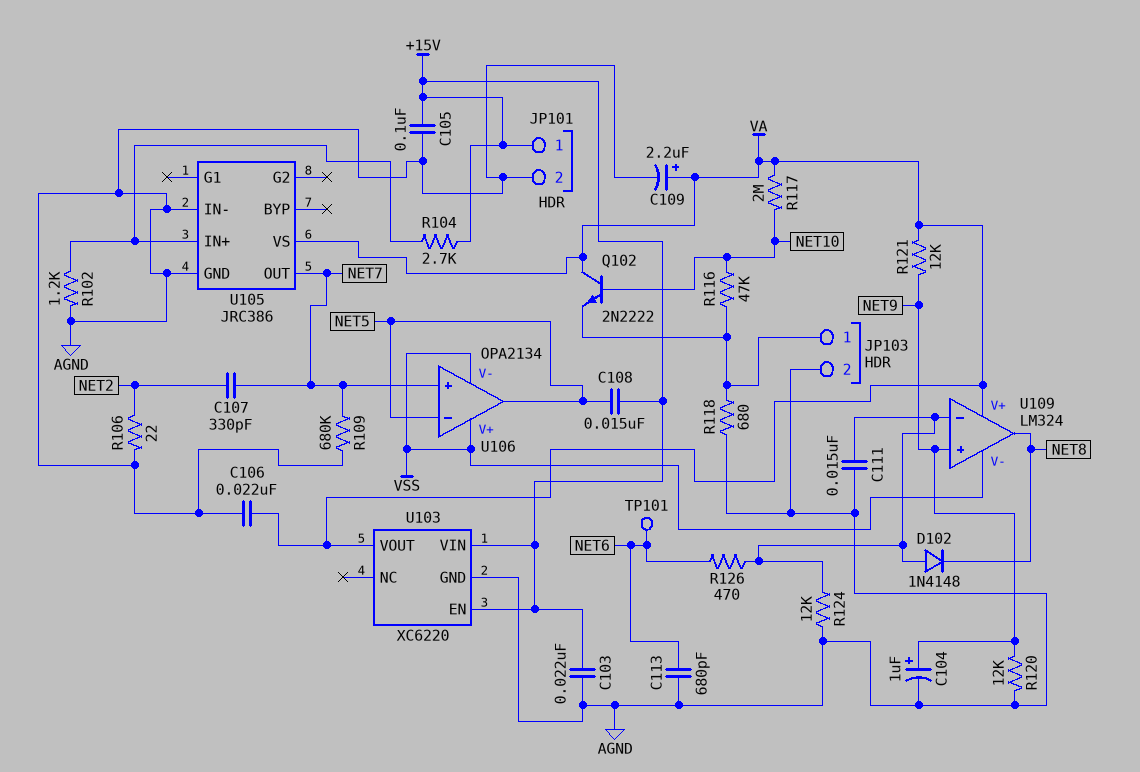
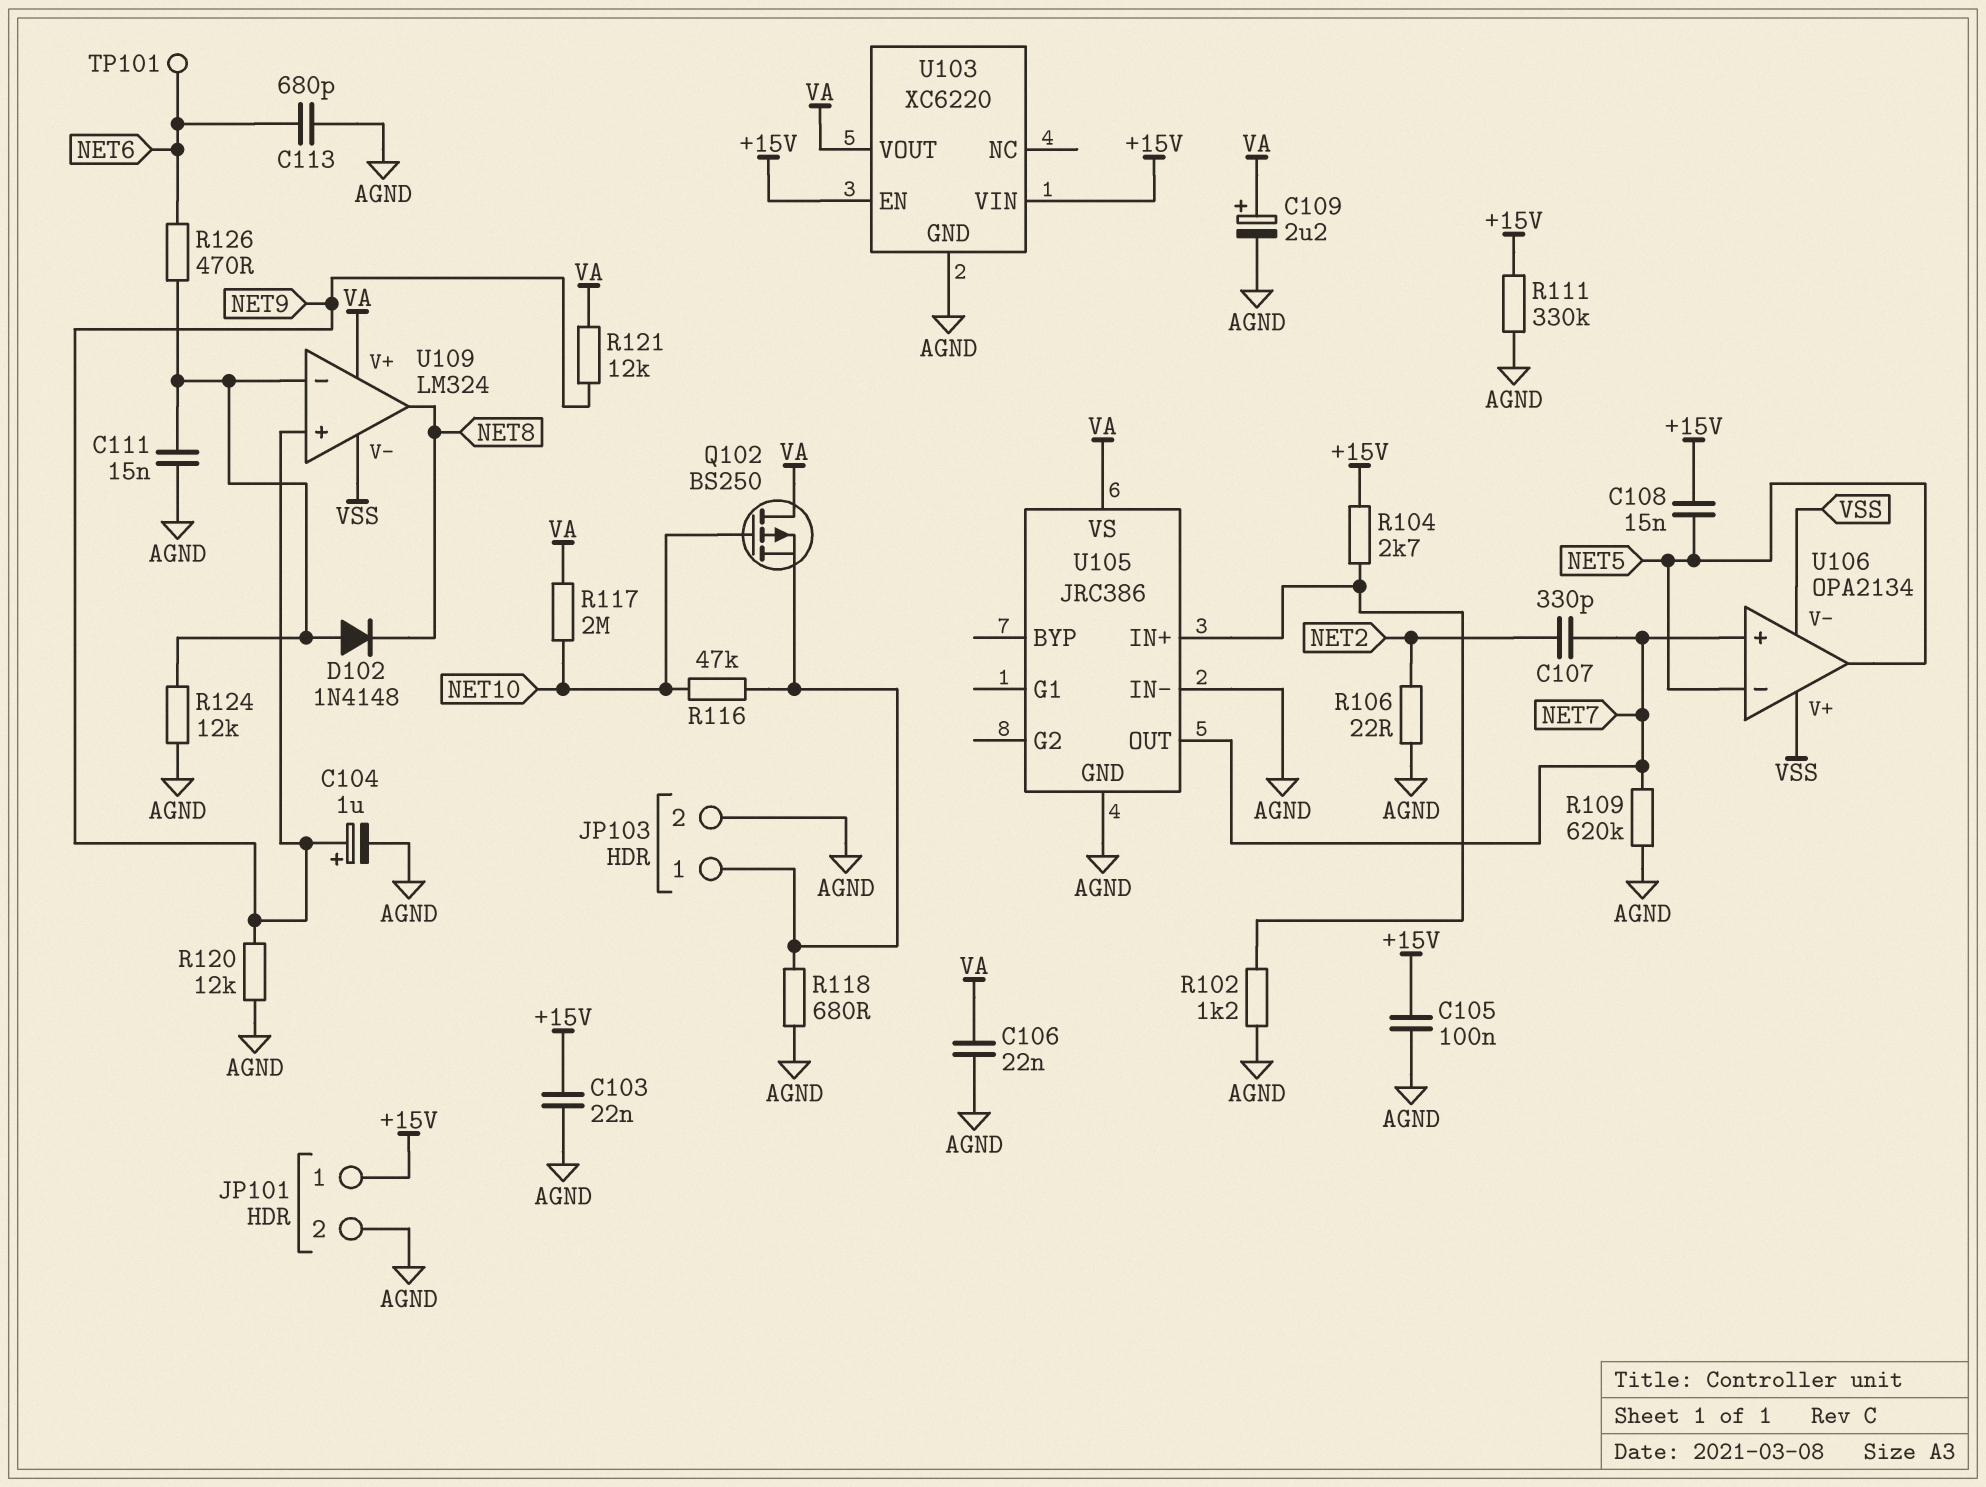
Q102: NPN 2N2222 (B NET10, C VA, E JP103/1) -> PMOS BS250 (G NET10, D VA, S JP103/1)
R109: 680k (AGND, NET7) -> 620k (AGND, NET7)
R111: none -> 330k (+15V, AGND)

